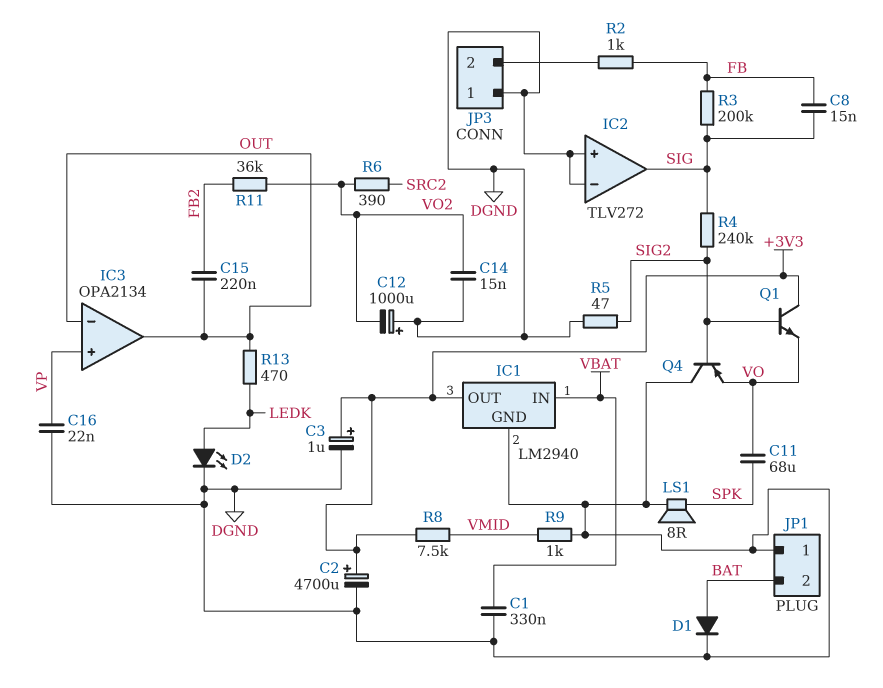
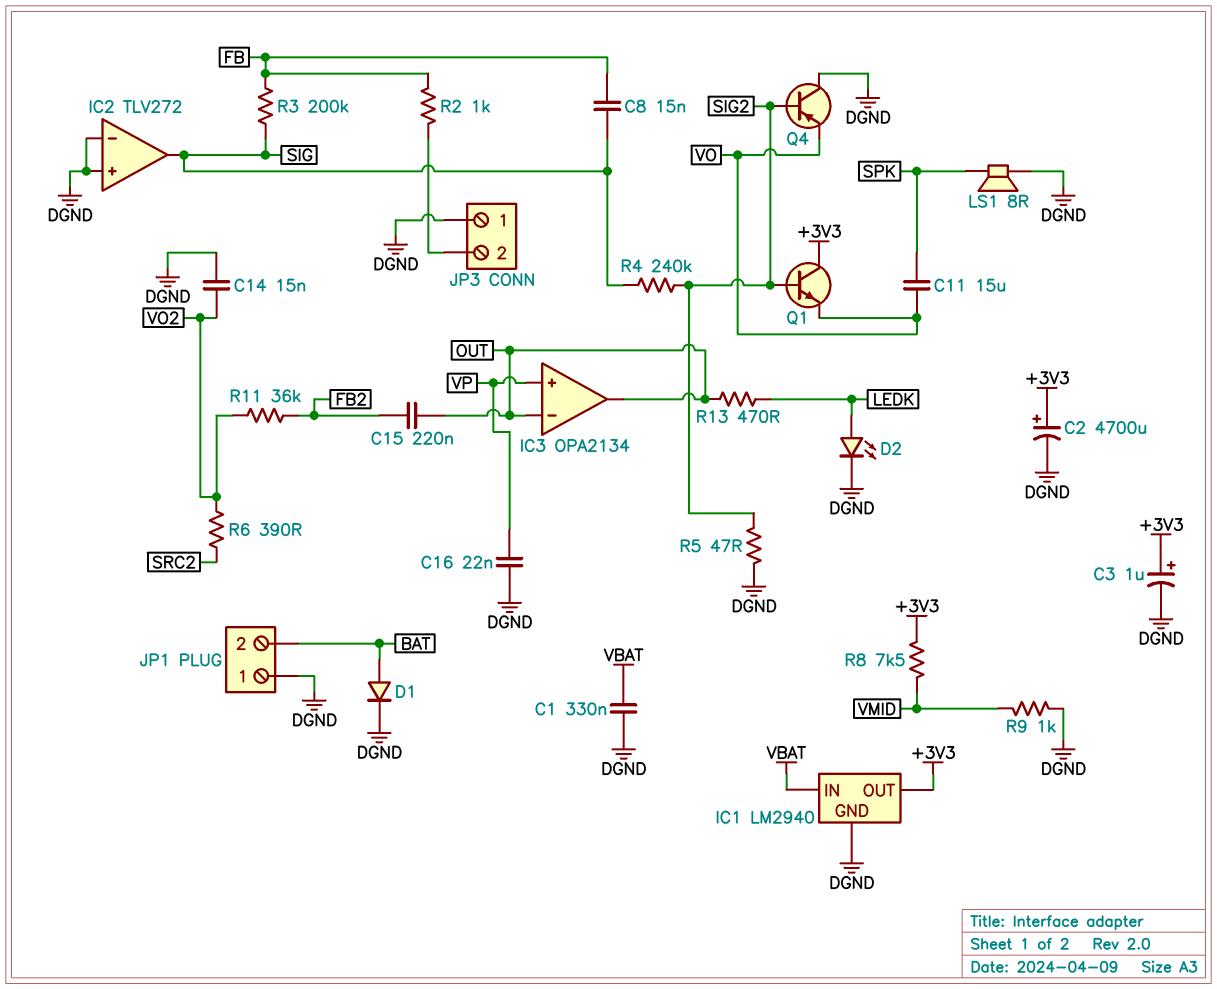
C11: 68uF (SPK, VO) -> 15uF (SPK, VO)
C12: 1000uF (plus DGND, minus VO2) -> none

